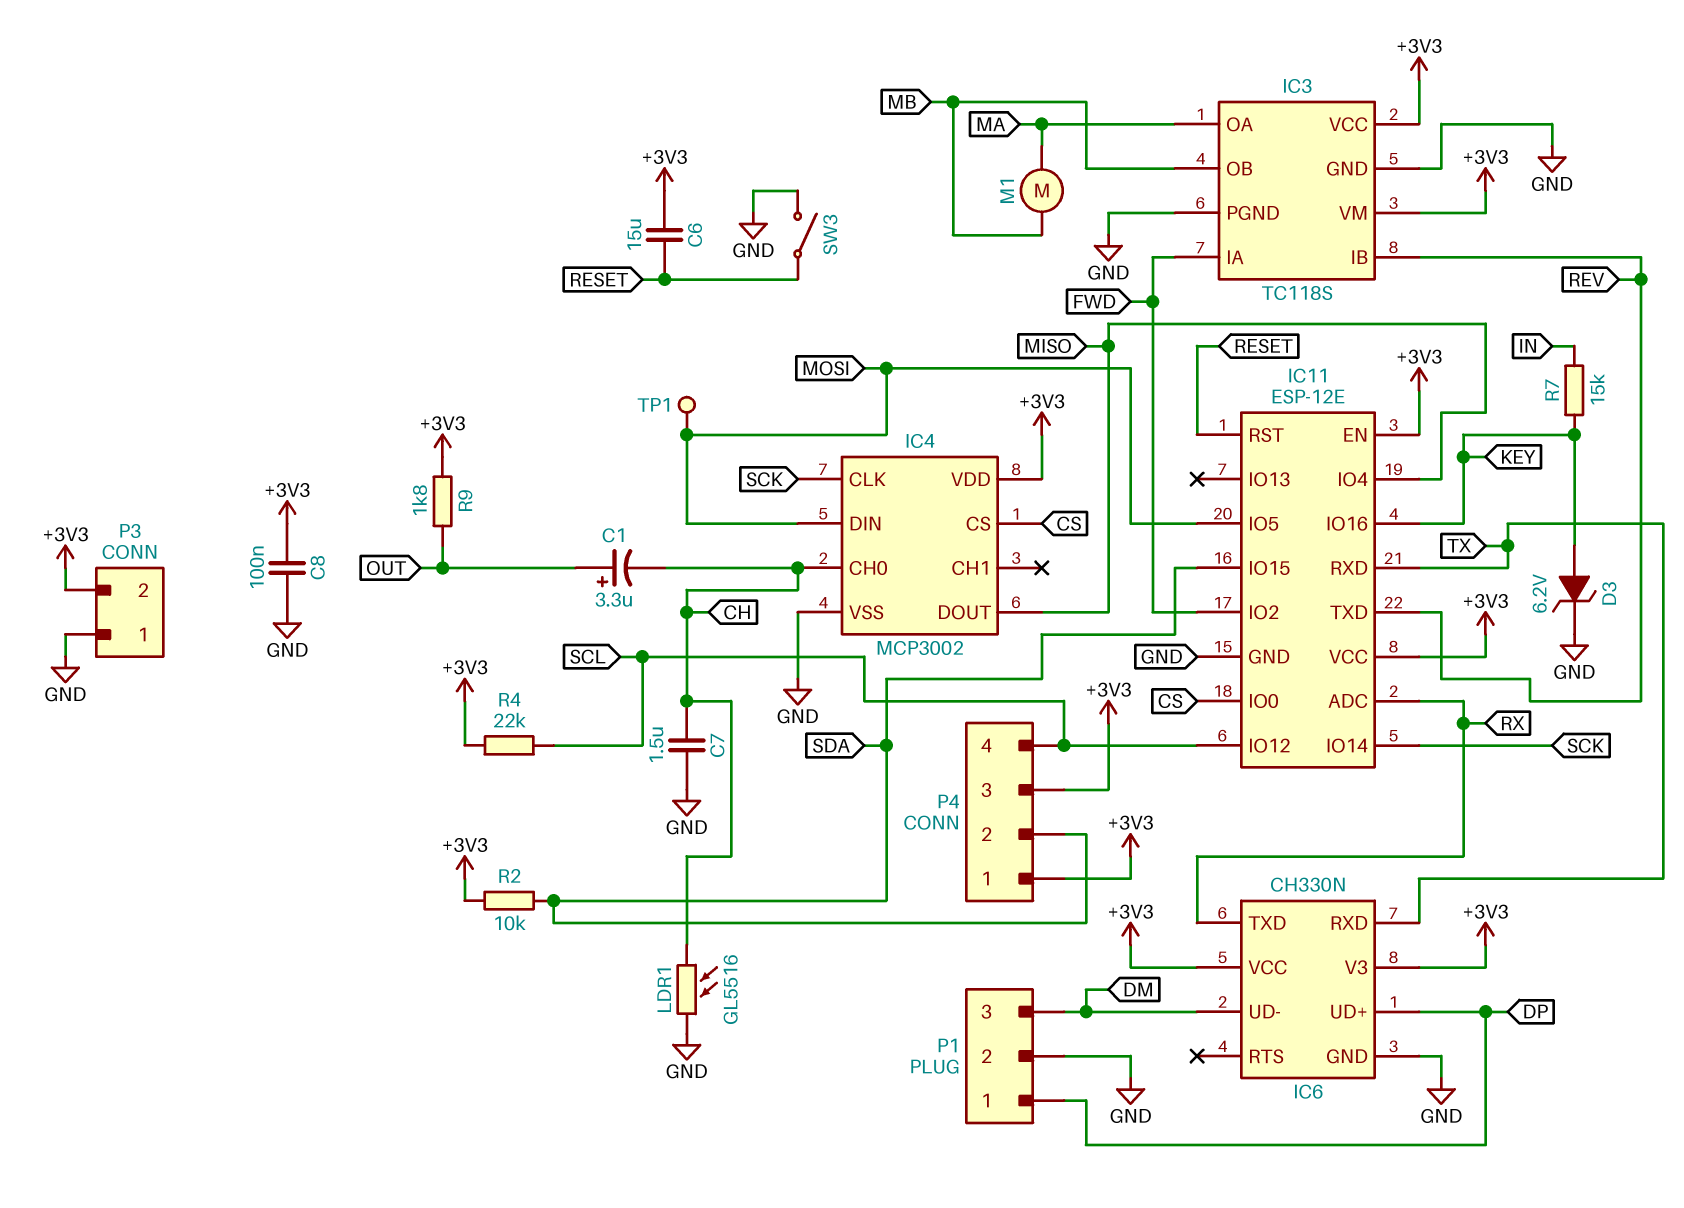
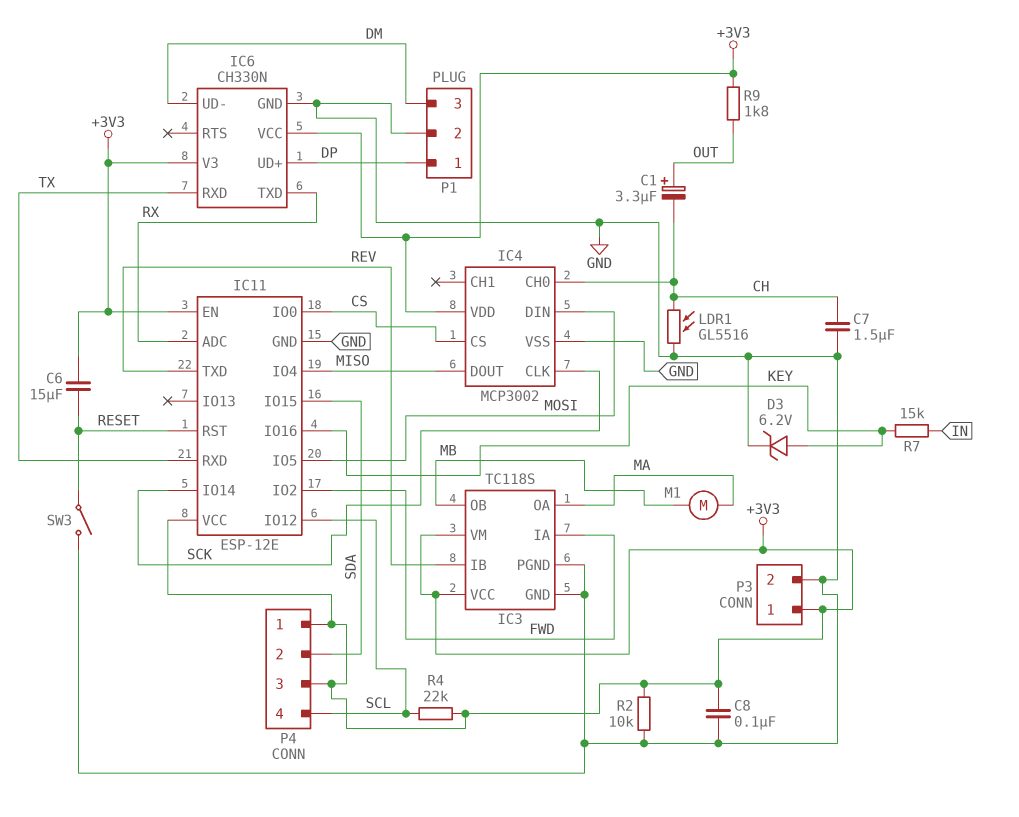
P3 pin 1: GND -> +3V3
P3 pin 2: +3V3 -> GND
R2: 10k (+3V3, SDA) -> 10k (+3V3, GND)
TP1: test point (MOSI) -> none

